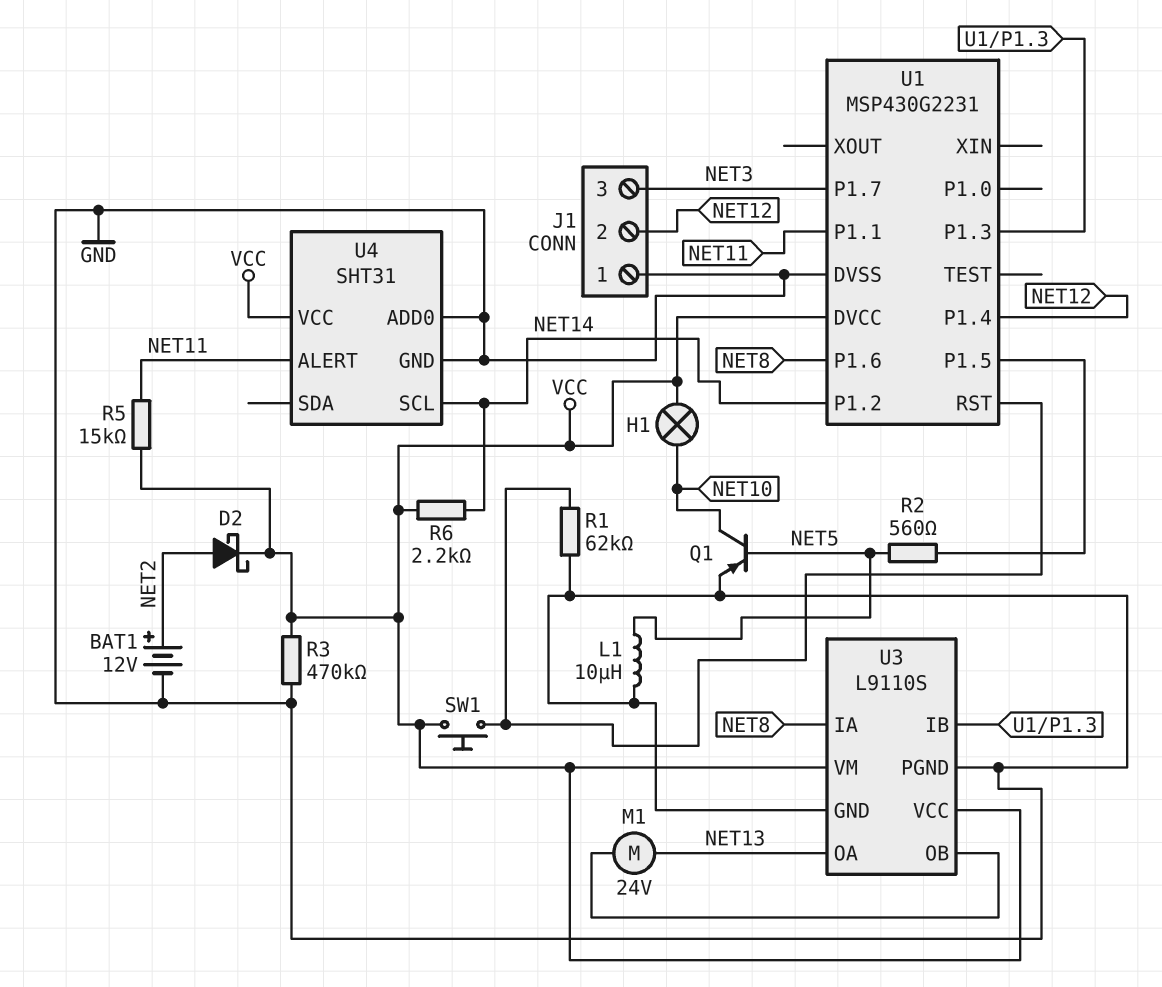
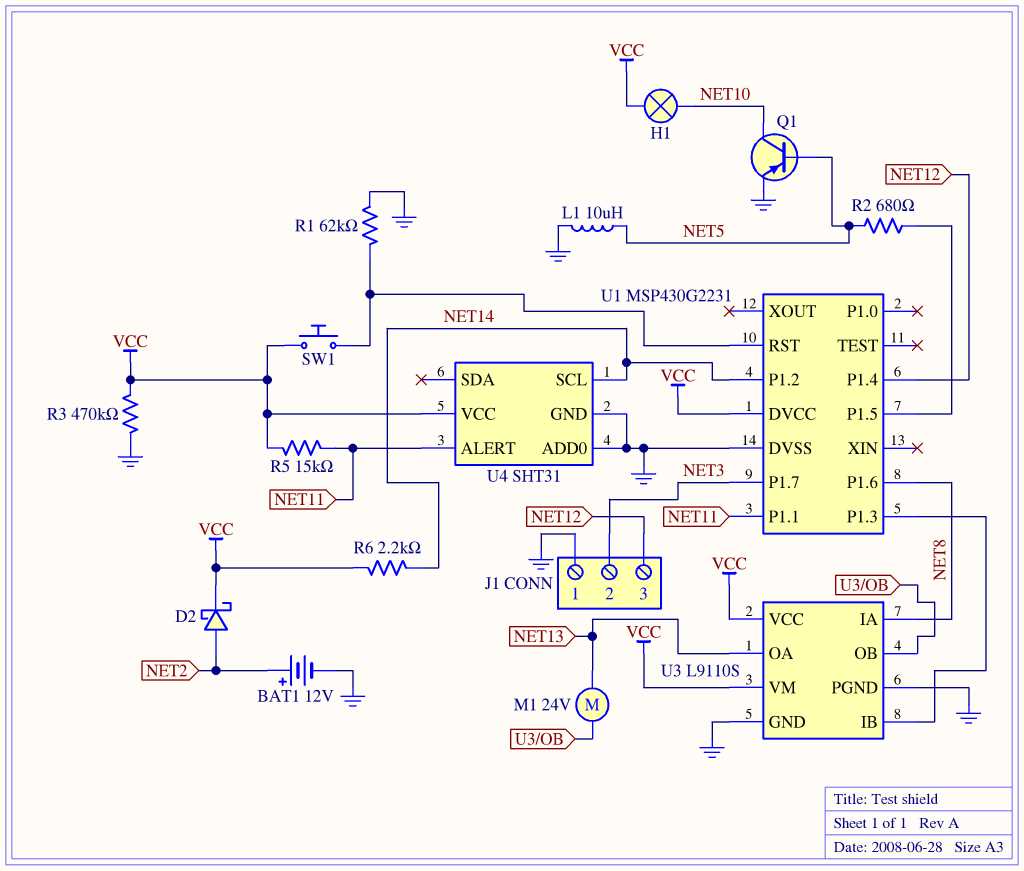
J1 pin 2: NET12 -> NET3
J1 pin 3: NET3 -> NET12
R2: 560 (NET5, U1/P1.5) -> 680 (NET5, U1/P1.5)

